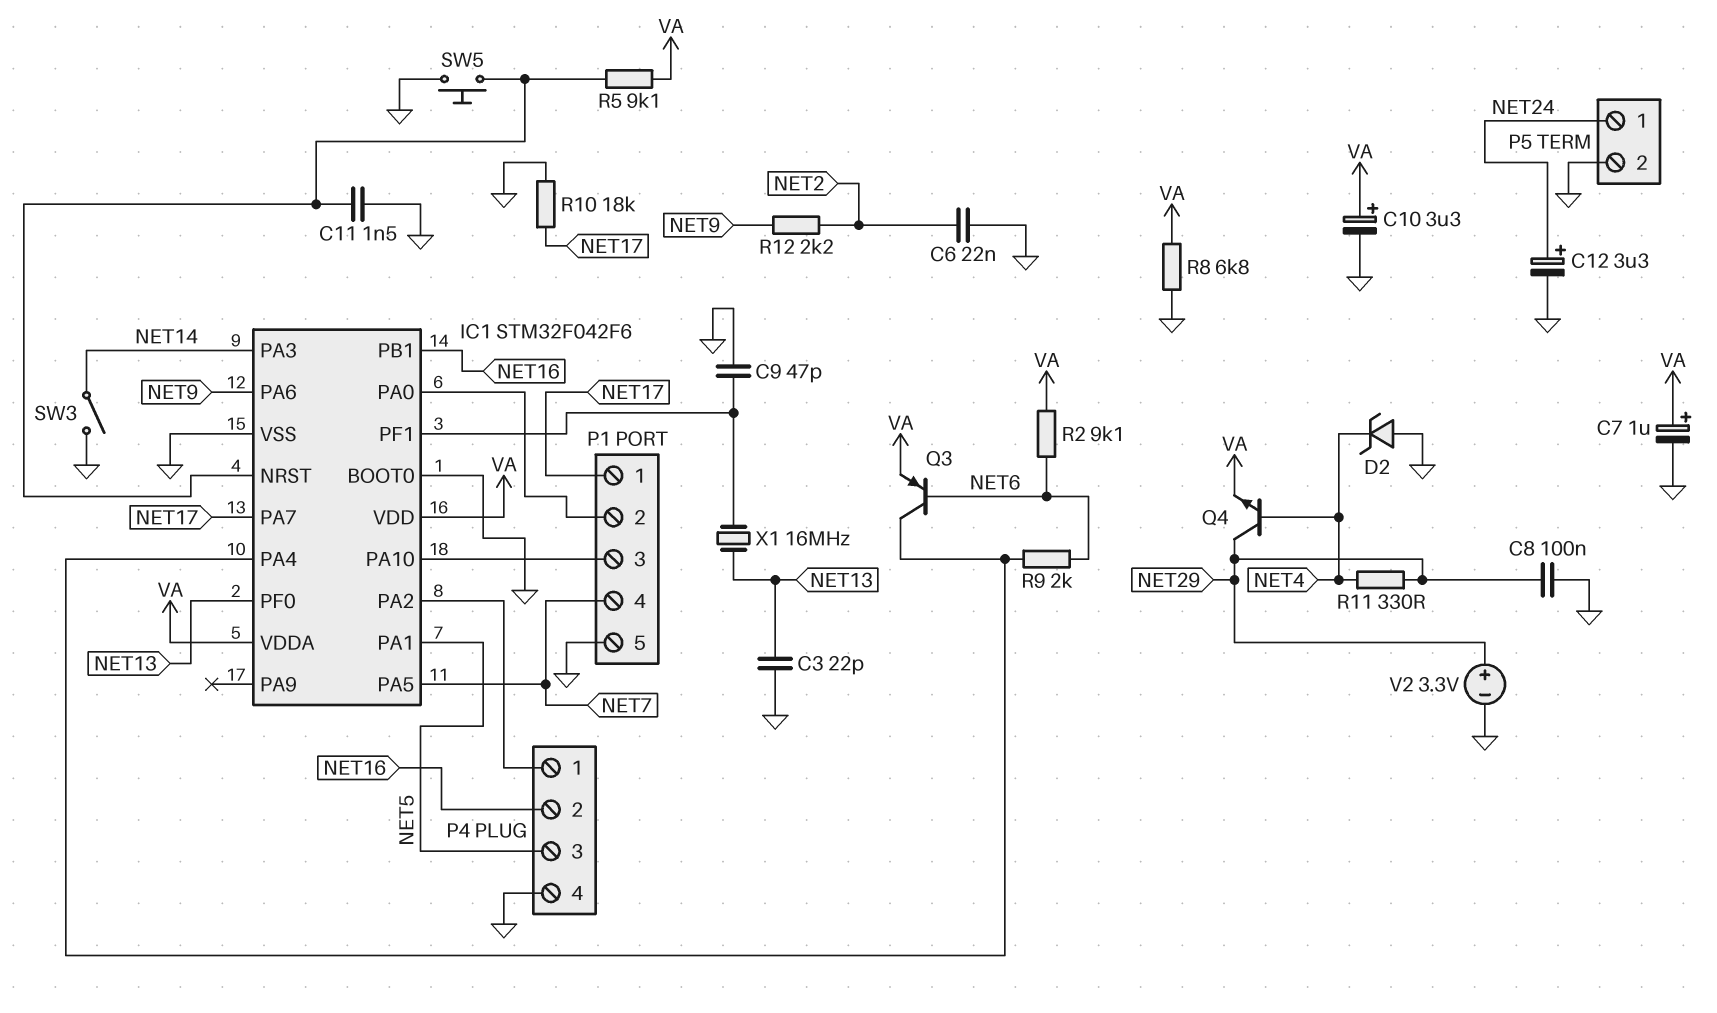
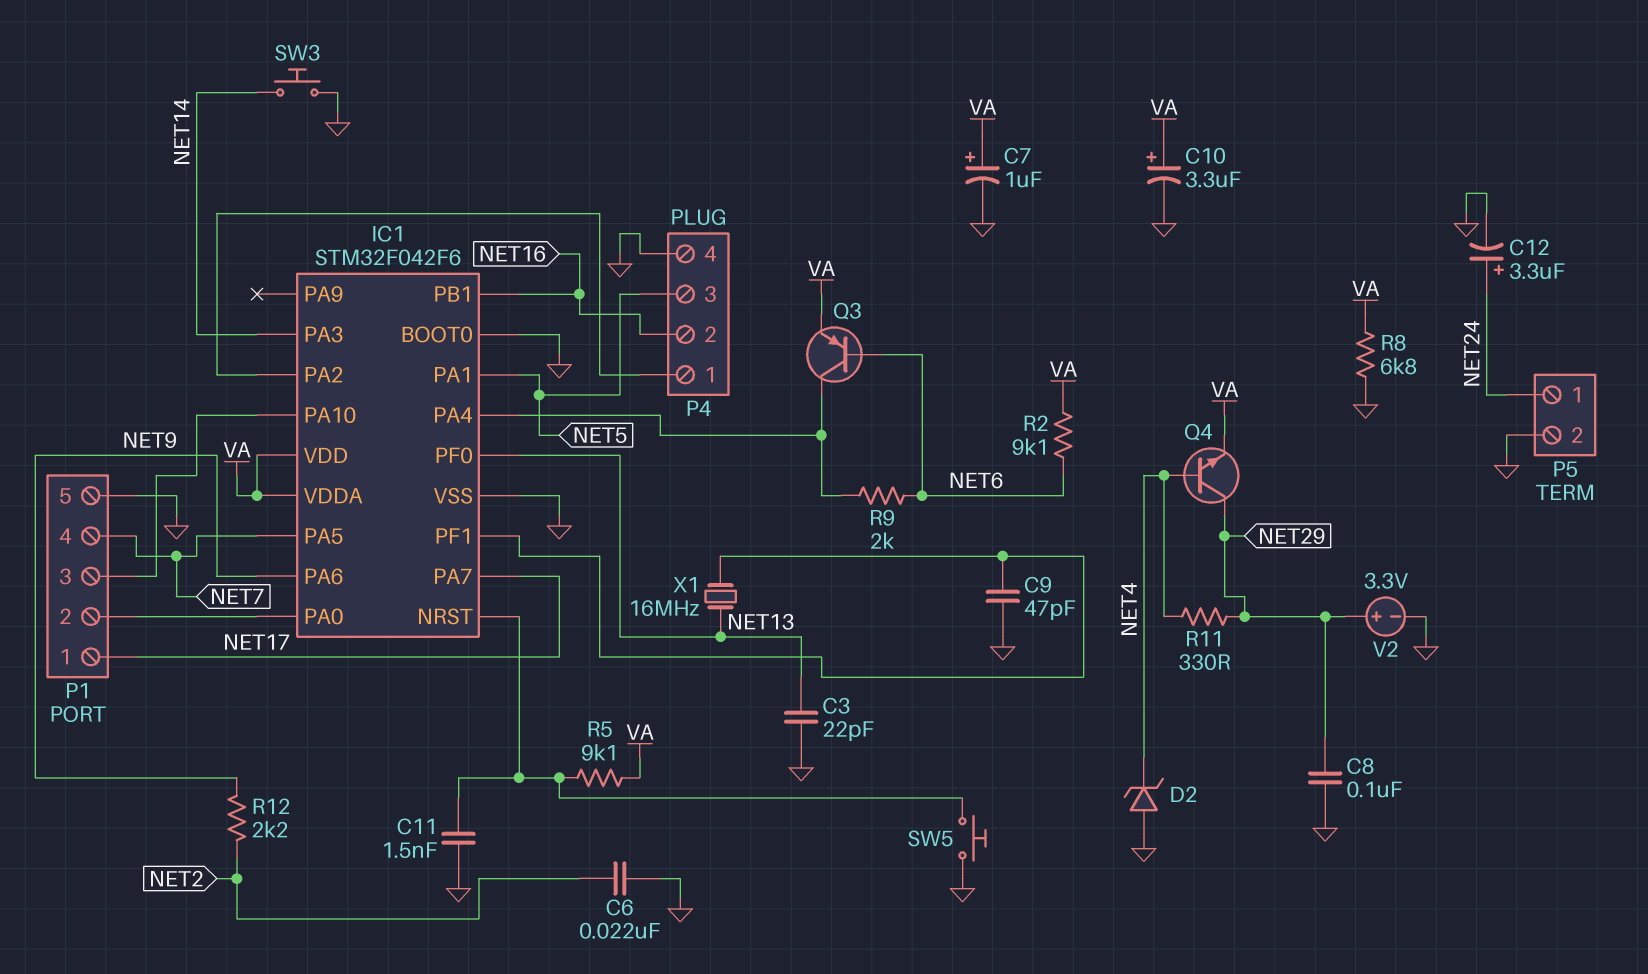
R10: 18k (GND, NET17) -> none
SW3: switch (GND, NET14) -> button (GND, NET14)

